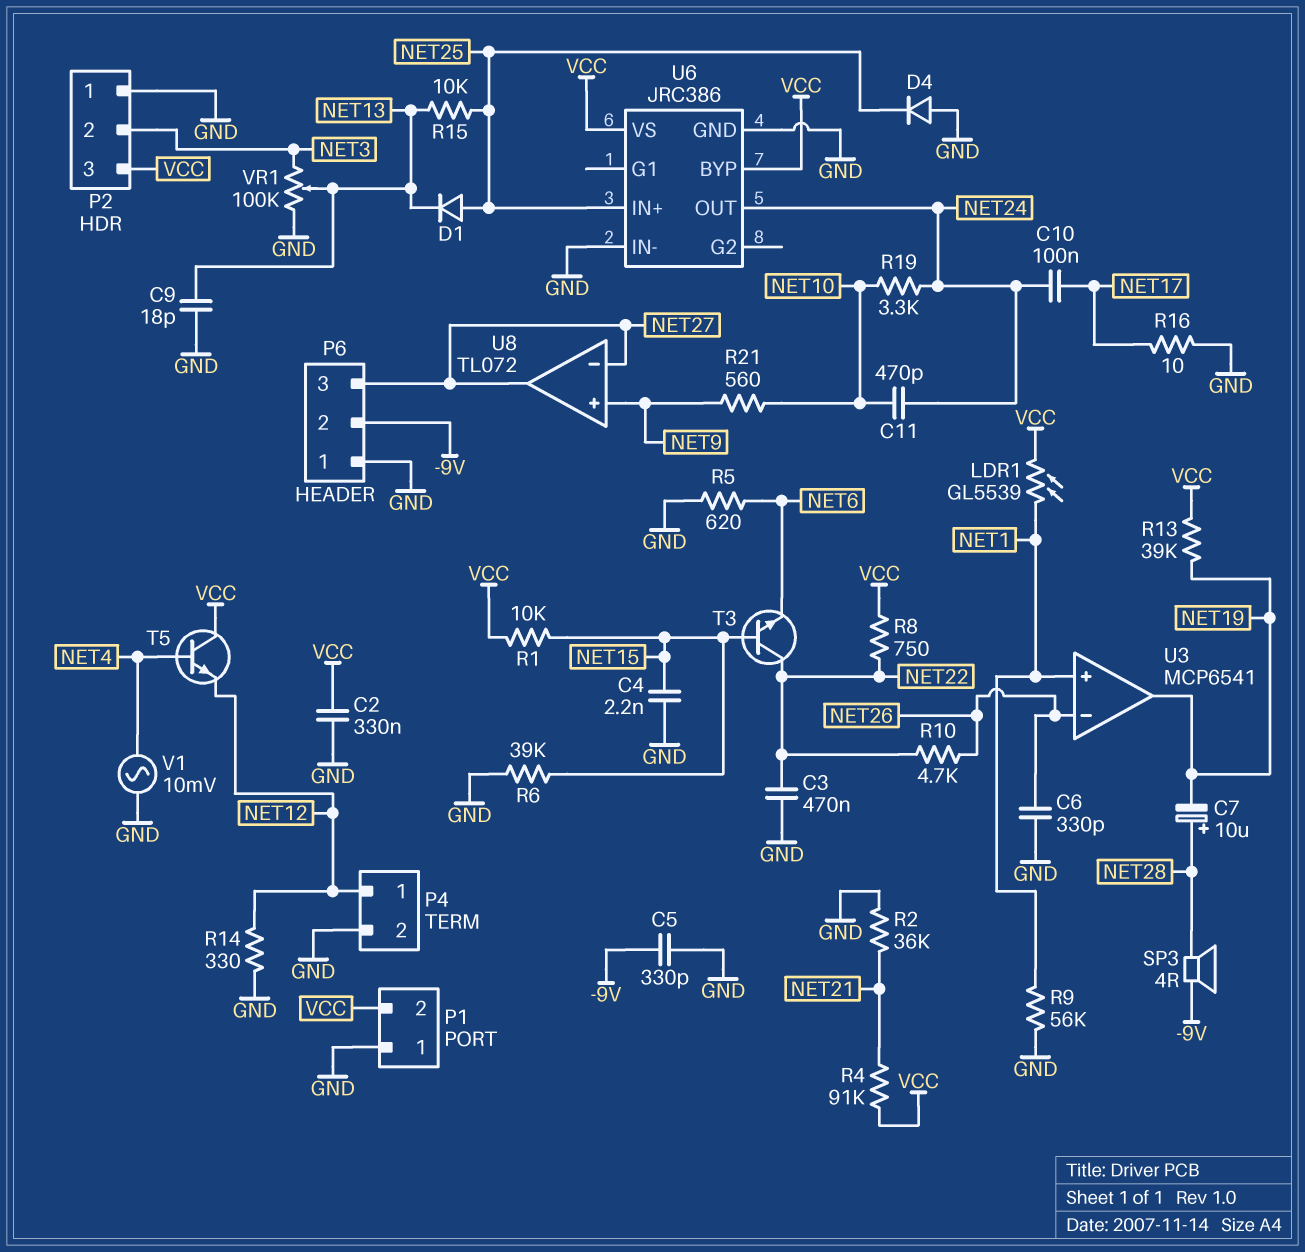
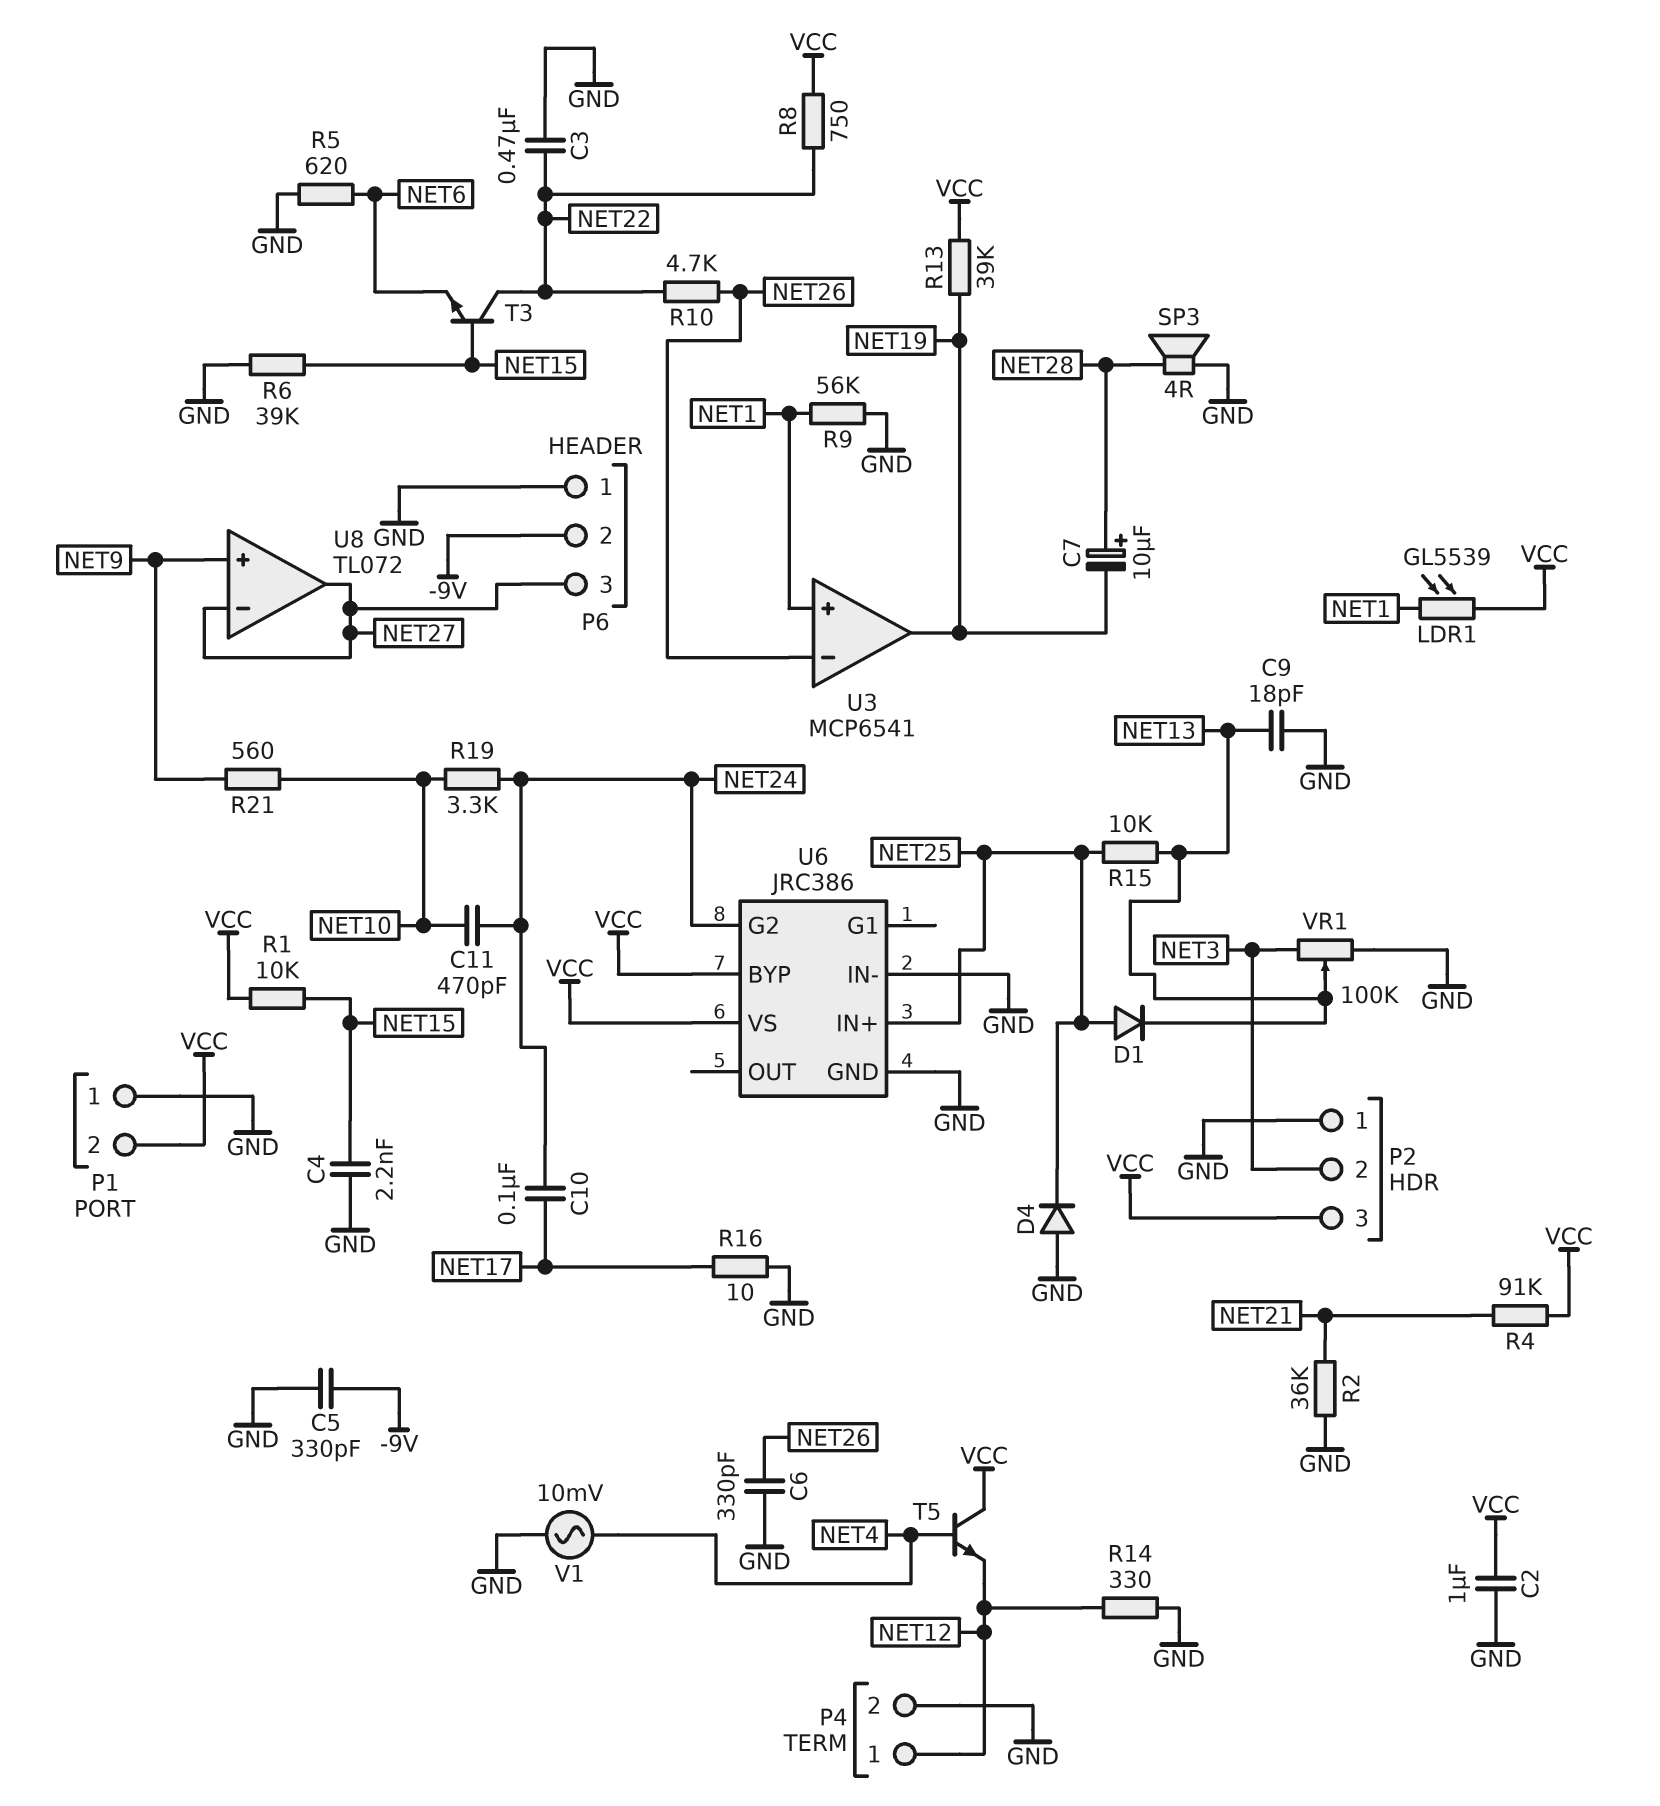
C2: 330nF (GND, VCC) -> 1uF (GND, VCC)
SP3: speaker 4R (-9V, NET28) -> speaker 4R (GND, NET28)
U6 pin G2: none -> NET24
U6 pin OUT: NET24 -> none

